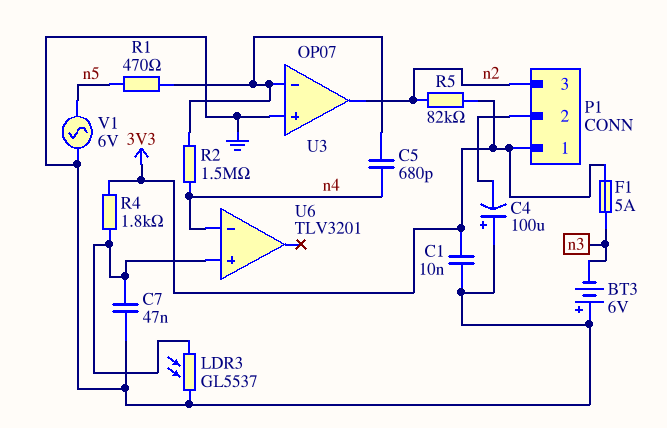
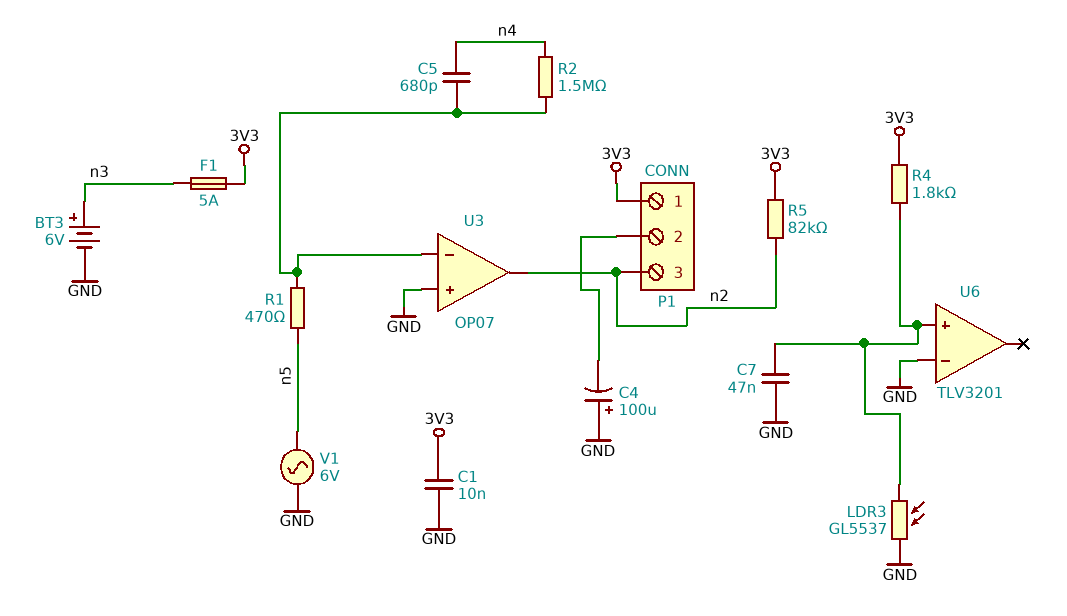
BT3: 6V (plus GND, minus n3) -> 6V (plus n3, minus GND)
U6 pin in-: n4 -> GND

